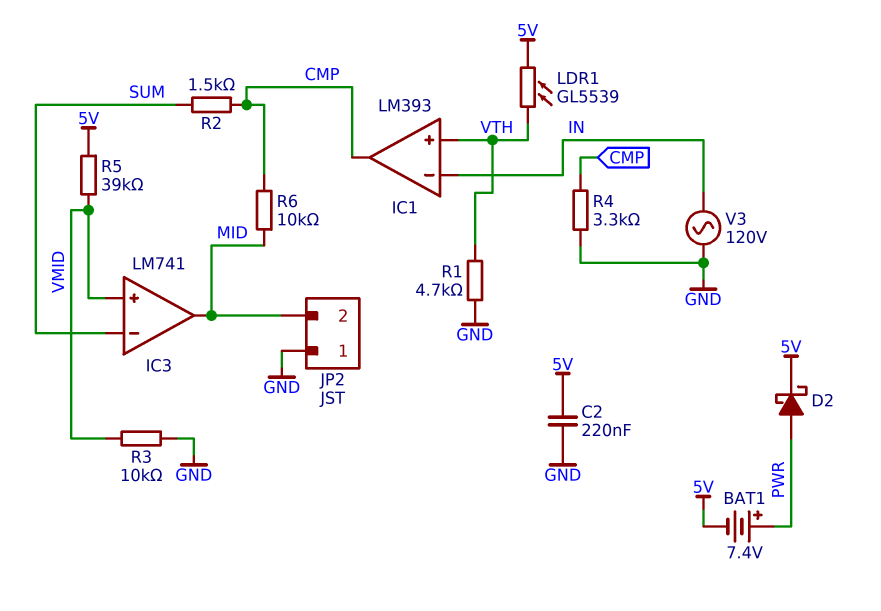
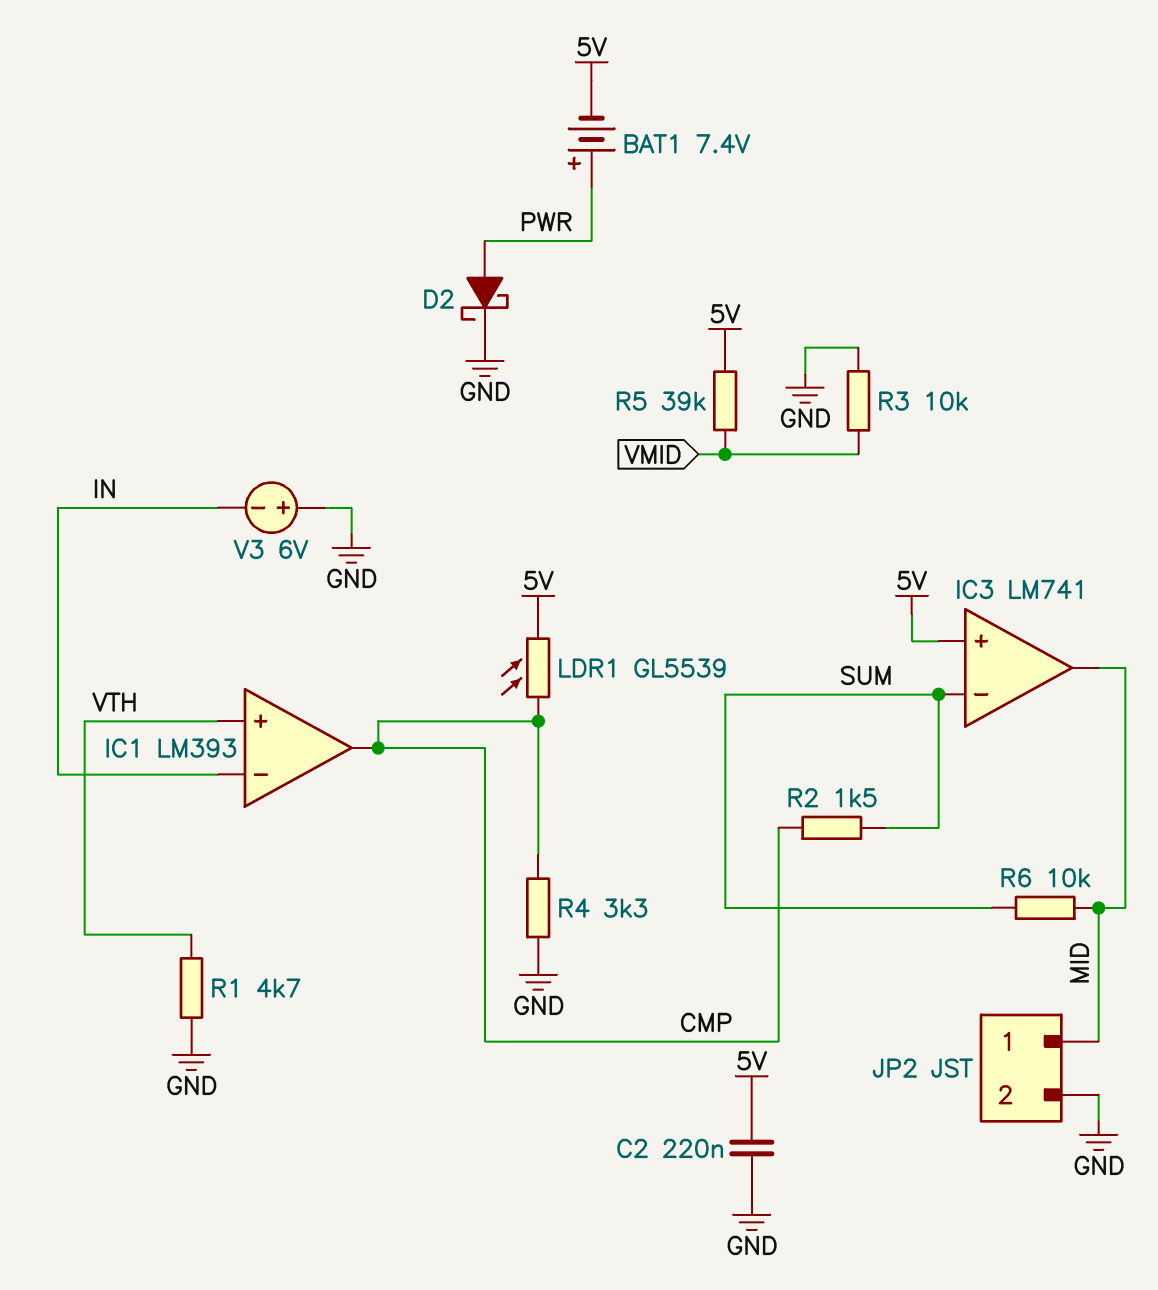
D2: schottky (A PWR, K 5V) -> schottky (A PWR, K GND)
IC3 pin in+: VMID -> 5V
JP2 pin 1: GND -> MID
JP2 pin 2: MID -> GND
LDR1: GL5539 (5V, VTH) -> GL5539 (5V, CMP)
R6: 10k (CMP, MID) -> 10k (MID, SUM)
V3: AC 120V (GND, IN) -> 6V (plus GND, minus IN)

